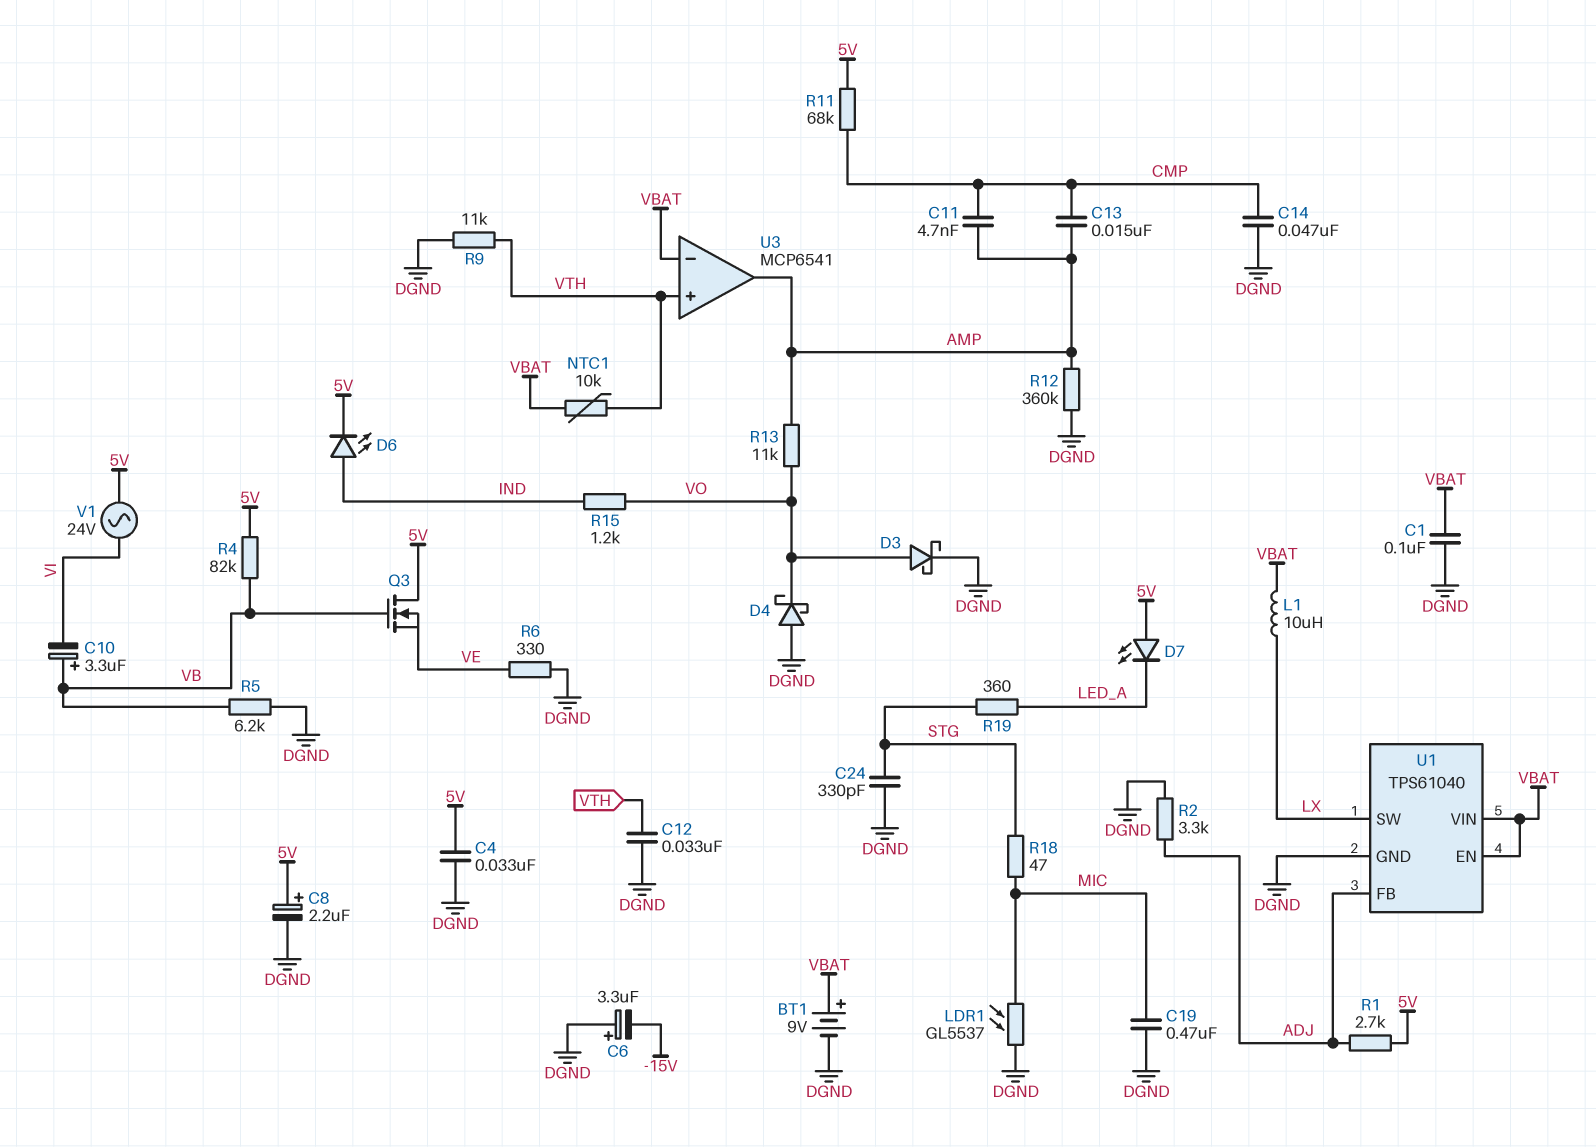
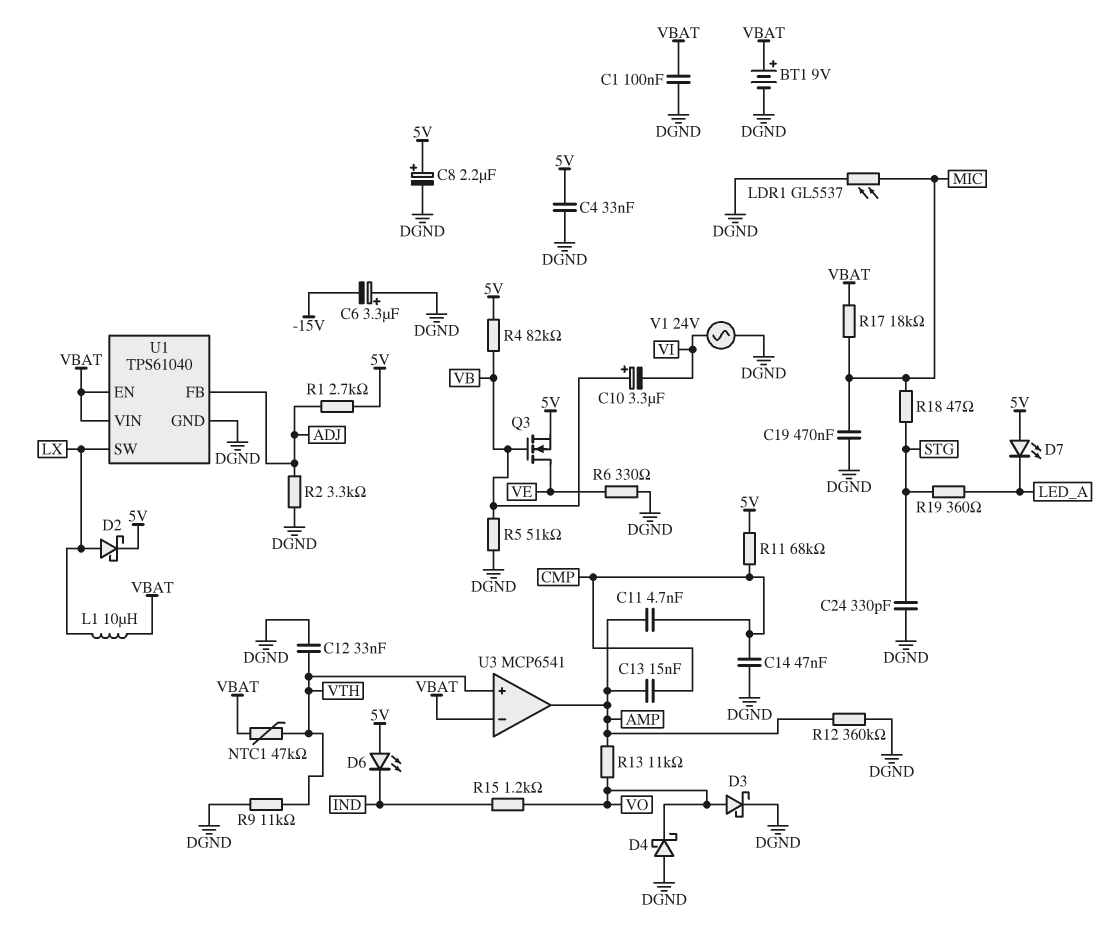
D2: none -> schottky (A LX, K 5V)
D6: LED (A IND, K 5V) -> LED (A 5V, K IND)
NTC1: 10k (VBAT, VTH) -> 47k (VBAT, VTH)
Q3: NMOS (G VB, D 5V, S VE) -> NMOS (G VB, D VE, S 5V)
R5: 6.2k (DGND, VB) -> 51k (DGND, VB)
R17: none -> 18k (MIC, VBAT)
V1: AC 24V (5V, VI) -> AC 24V (DGND, VI)

